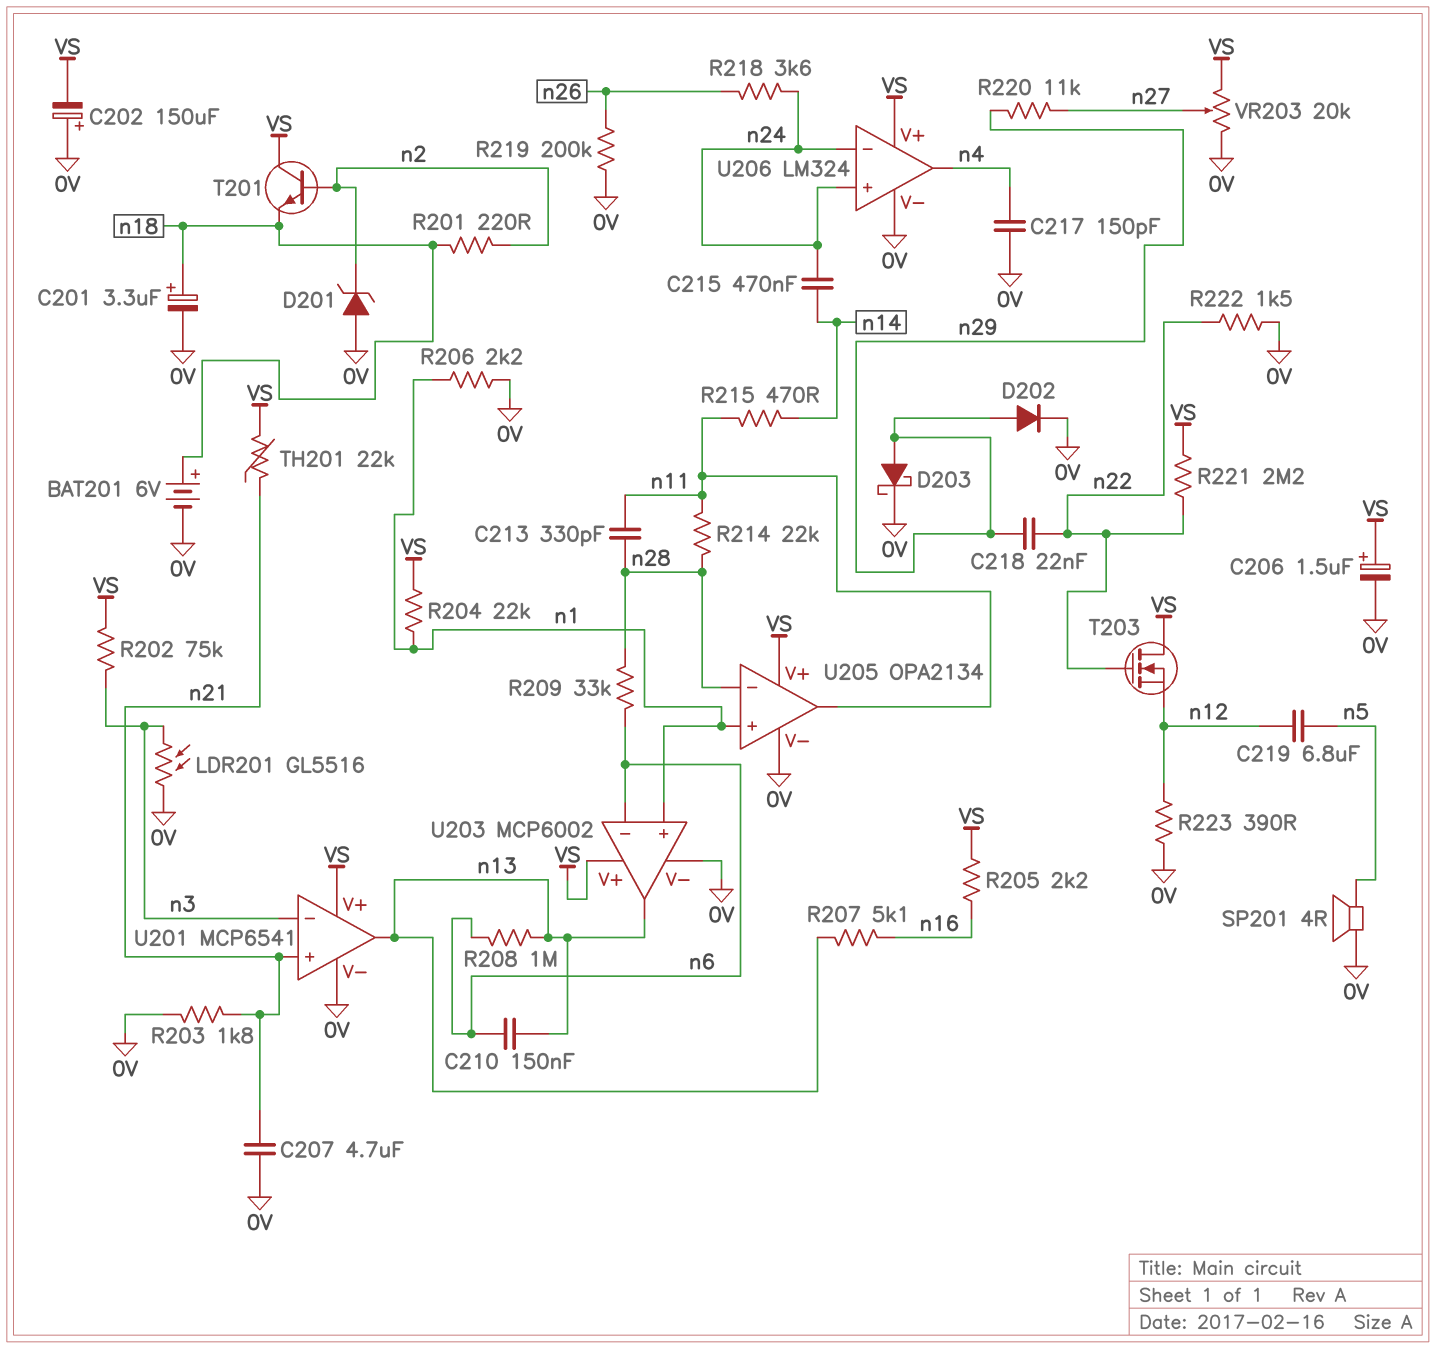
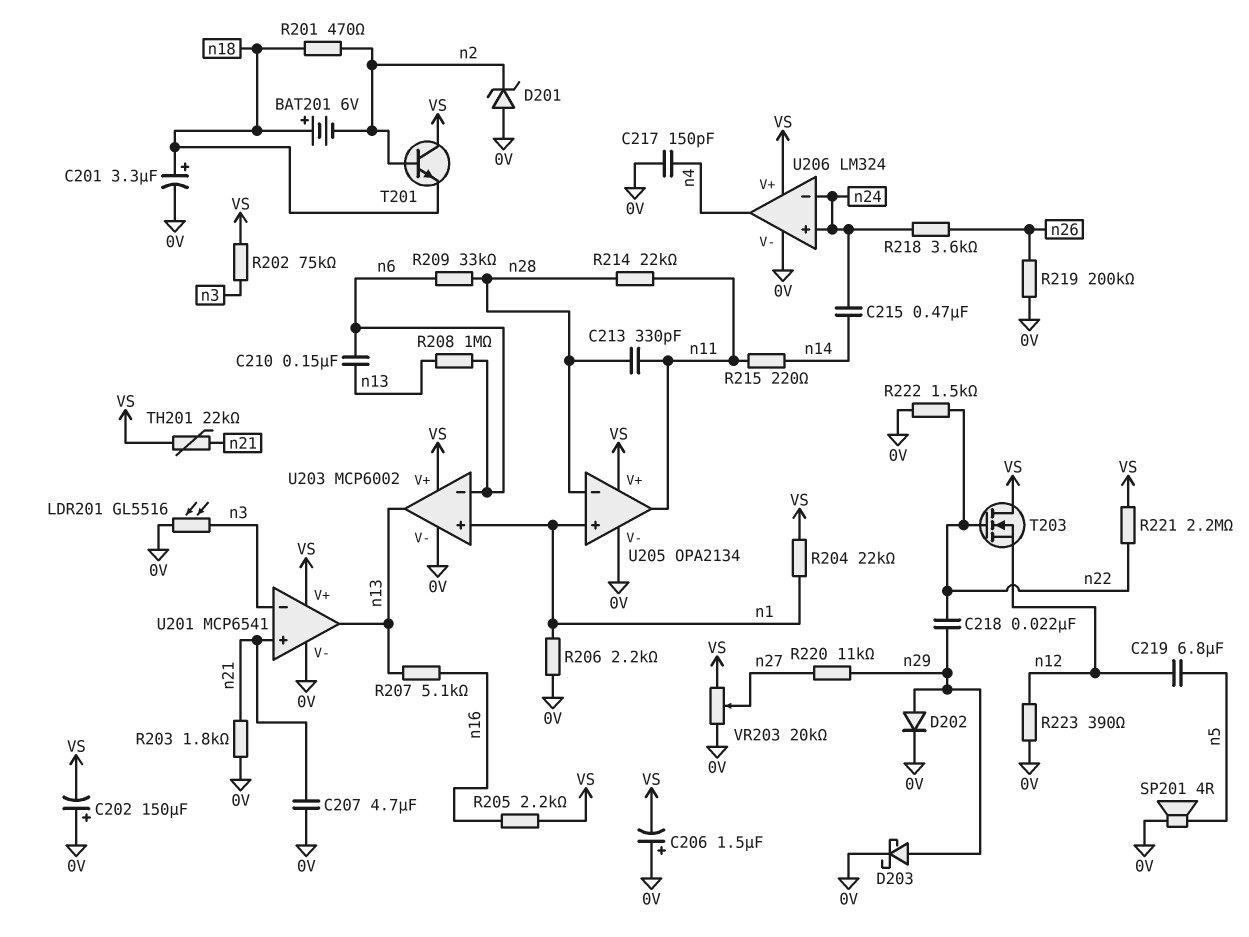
BAT201: 6V (plus n18, minus 0V) -> 6V (plus n18, minus n2)
C206: 1.5uF (plus VS, minus 0V) -> 1.5uF (plus 0V, minus VS)
R201: 220 (n2, n18) -> 470 (n2, n18)
R215: 470 (n11, n14) -> 220 (n11, n14)

